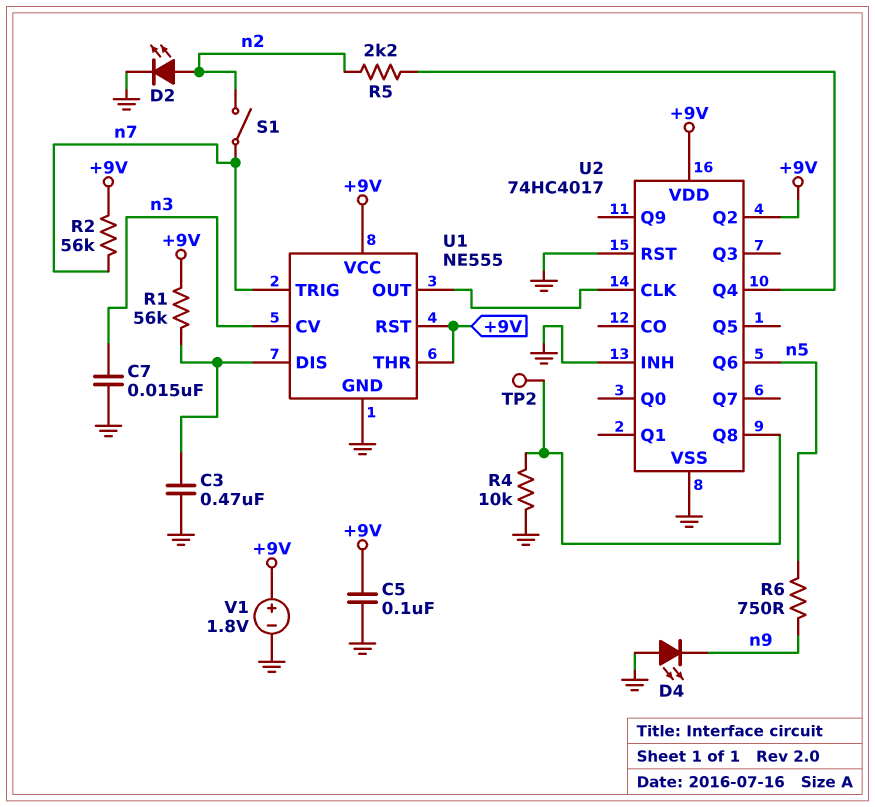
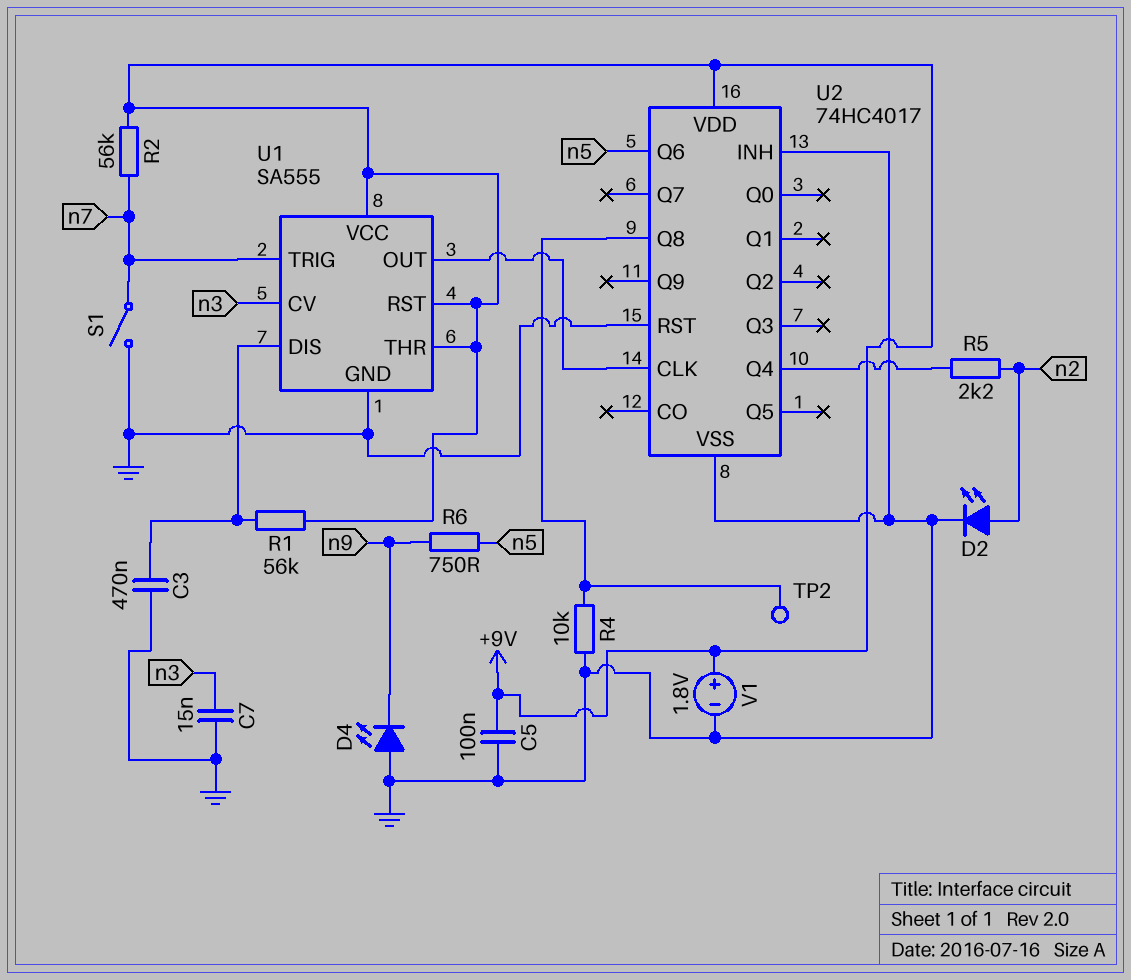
S1: switch (n2, n7) -> switch (GND, n7)
U1: NE555 -> SA555
U2 pin Q2: +9V -> none

